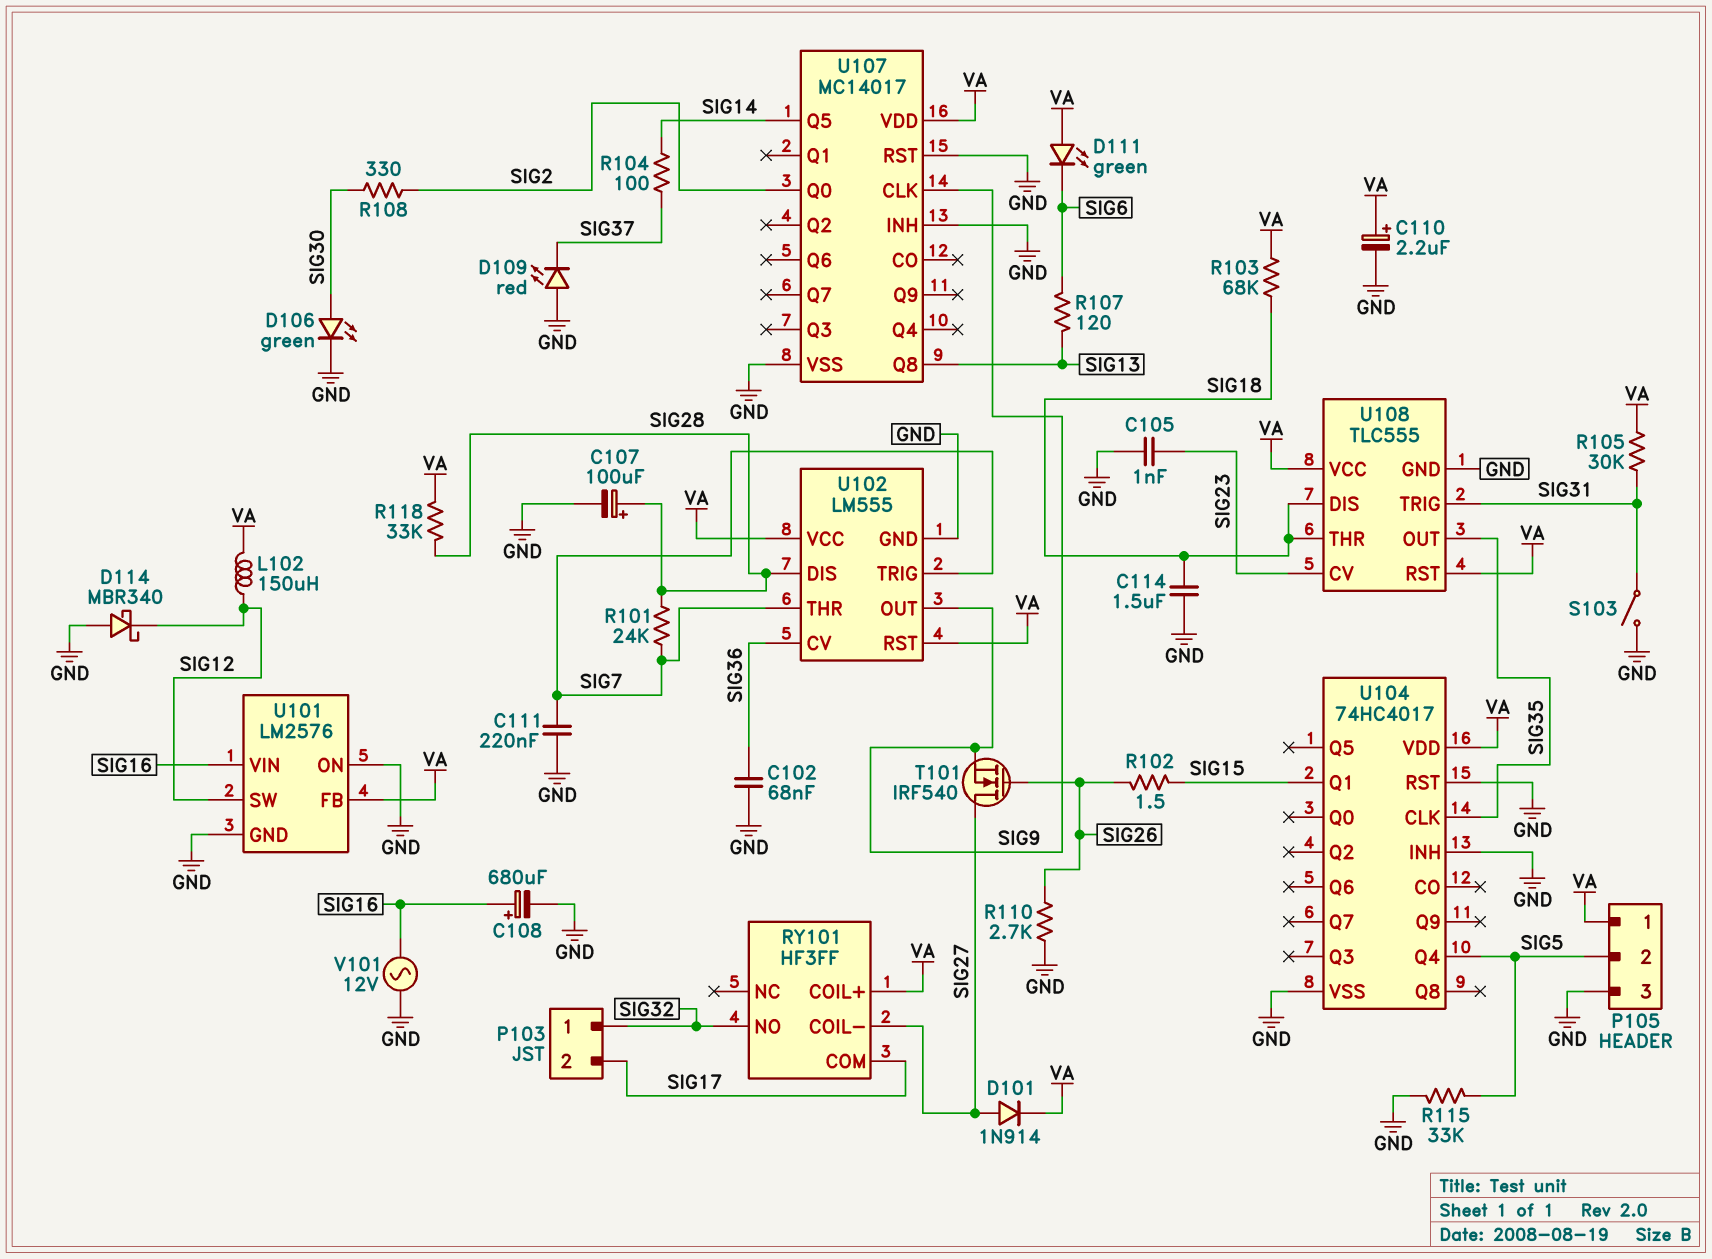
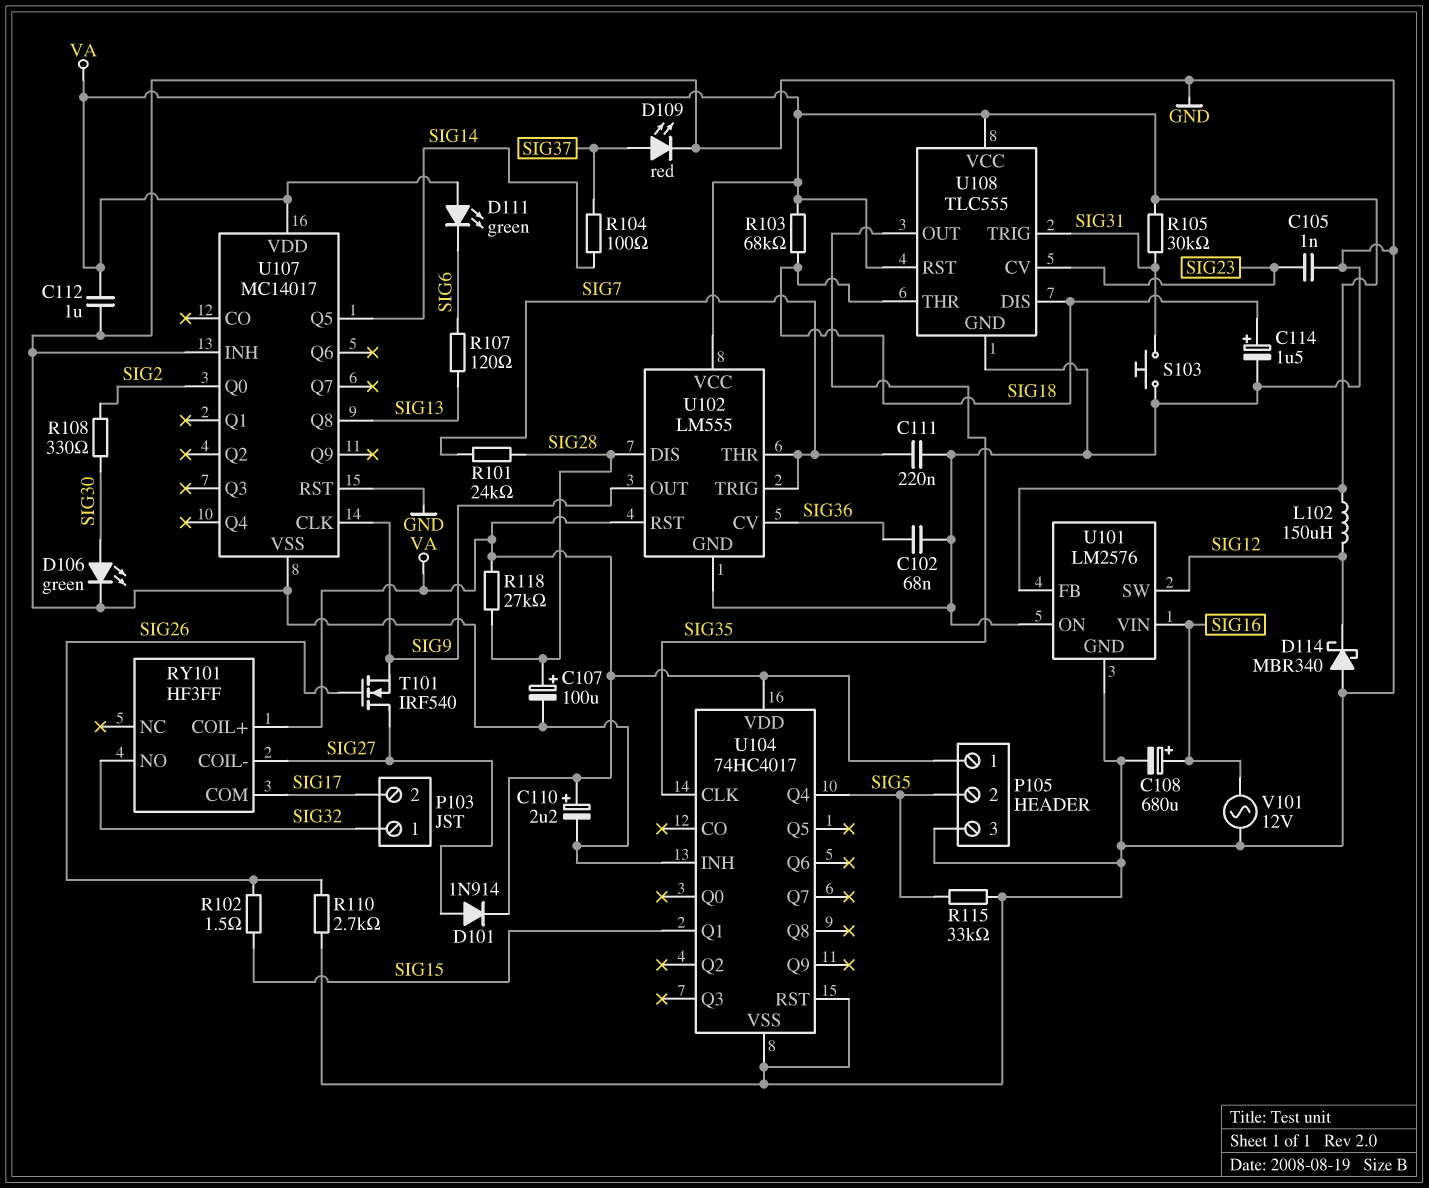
C112: none -> 1uF (GND, VA)
C114: 1.5uF (GND, SIG18) -> 1.5uF (plus SIG18, minus GND)
D109: LED red (A GND, K SIG37) -> LED red (A SIG37, K GND)
R118: 33k (SIG28, VA) -> 27k (SIG28, VA)
S103: switch (GND, SIG31) -> button (GND, SIG31)

